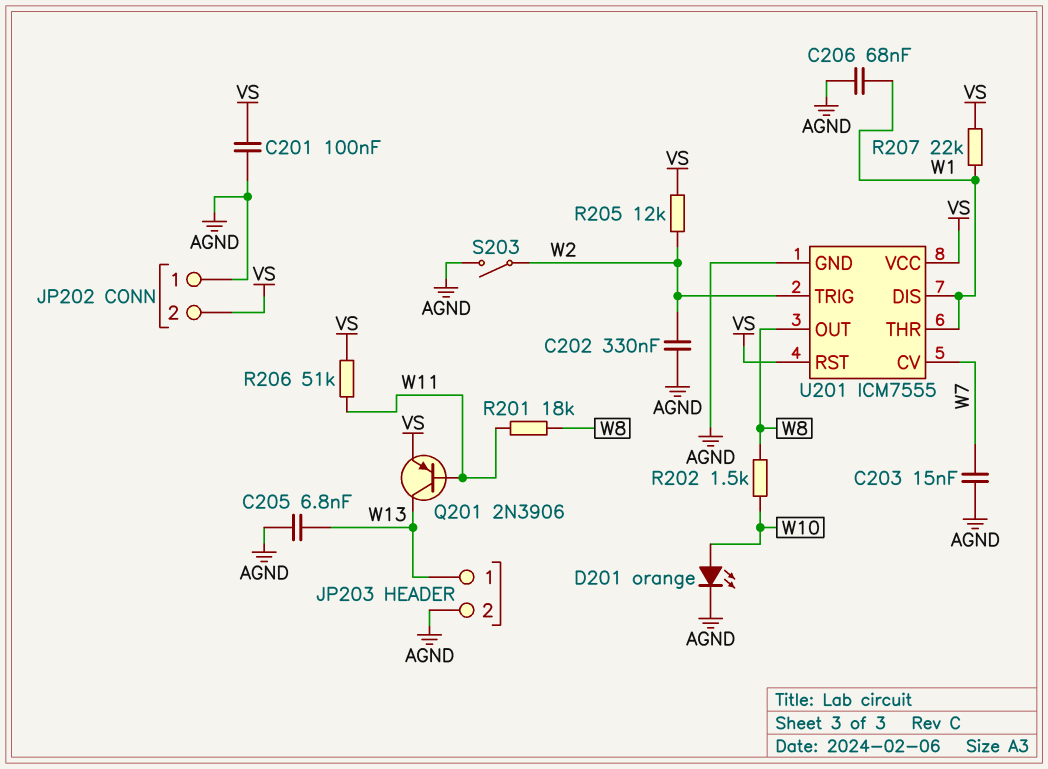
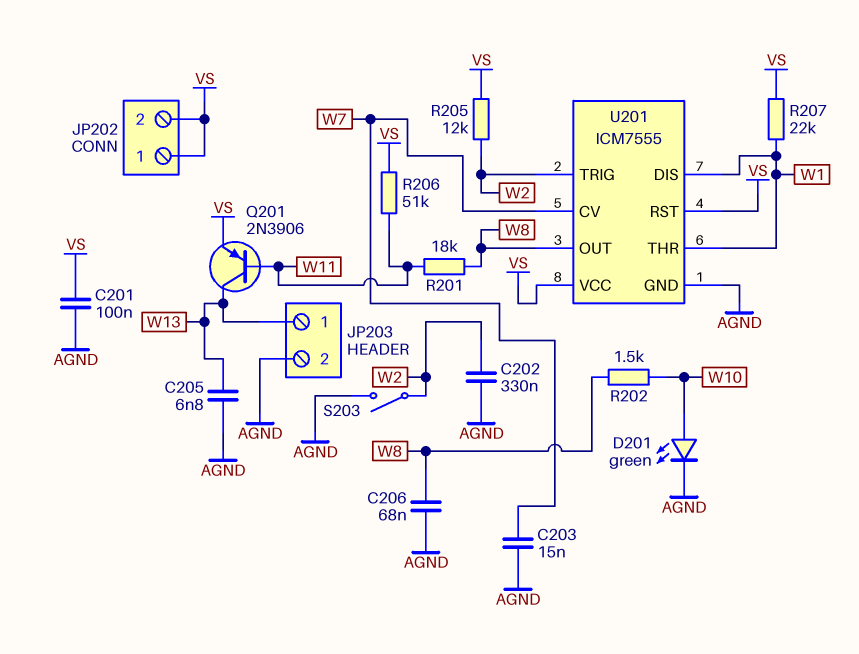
C206: 68nF (AGND, W1) -> 68nF (AGND, W8)
D201: LED orange (A W10, K AGND) -> LED green (A W10, K AGND)
JP202 pin 1: AGND -> VS

